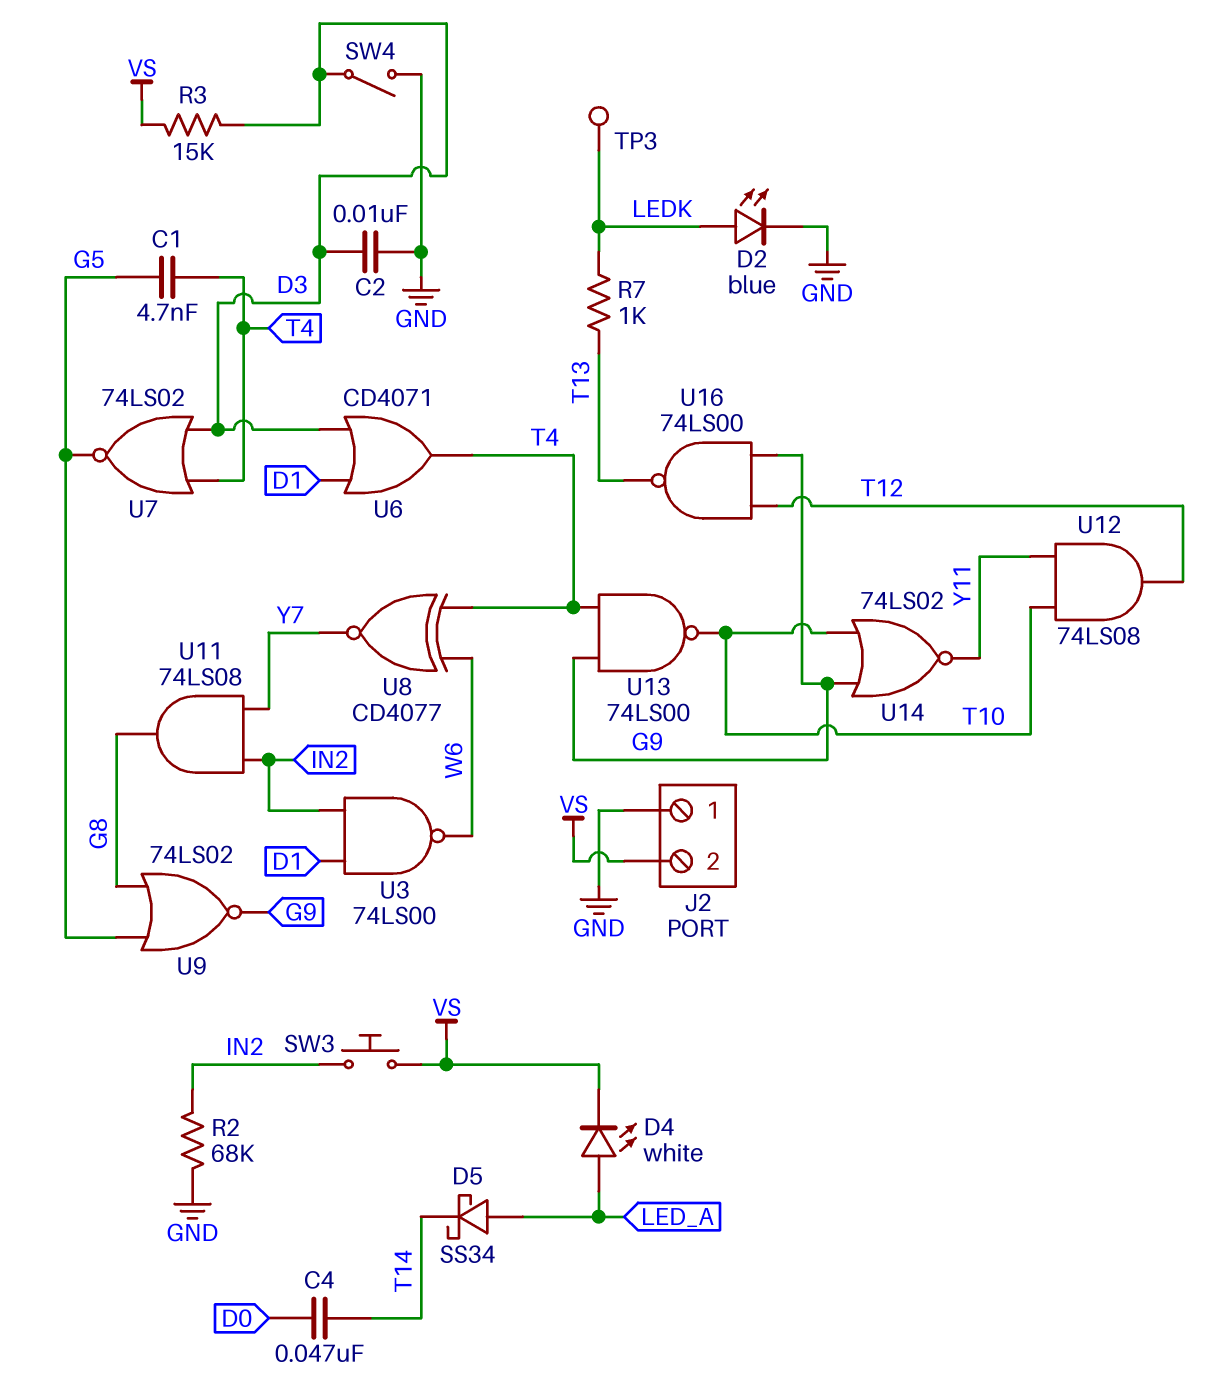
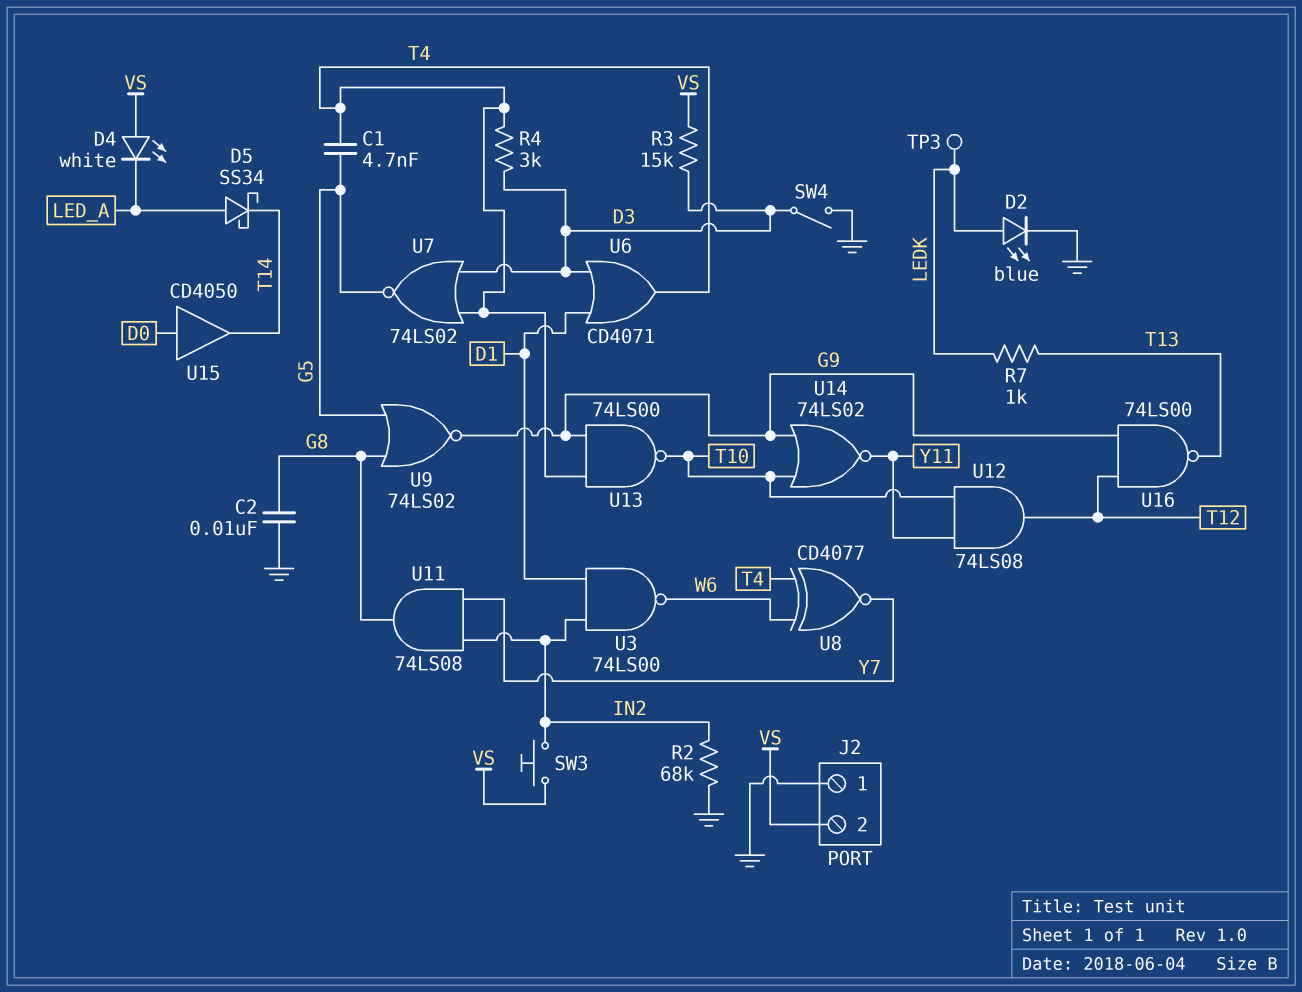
C2: 10nF (D3, GND) -> 10nF (G8, GND)
C4: 47nF (D0, T14) -> none
D4: LED white (A LED_A, K VS) -> LED white (A VS, K LED_A)
R4: none -> 3k (D3, T4)
U15: none -> buffer CD4050 (in D0, out T14)

